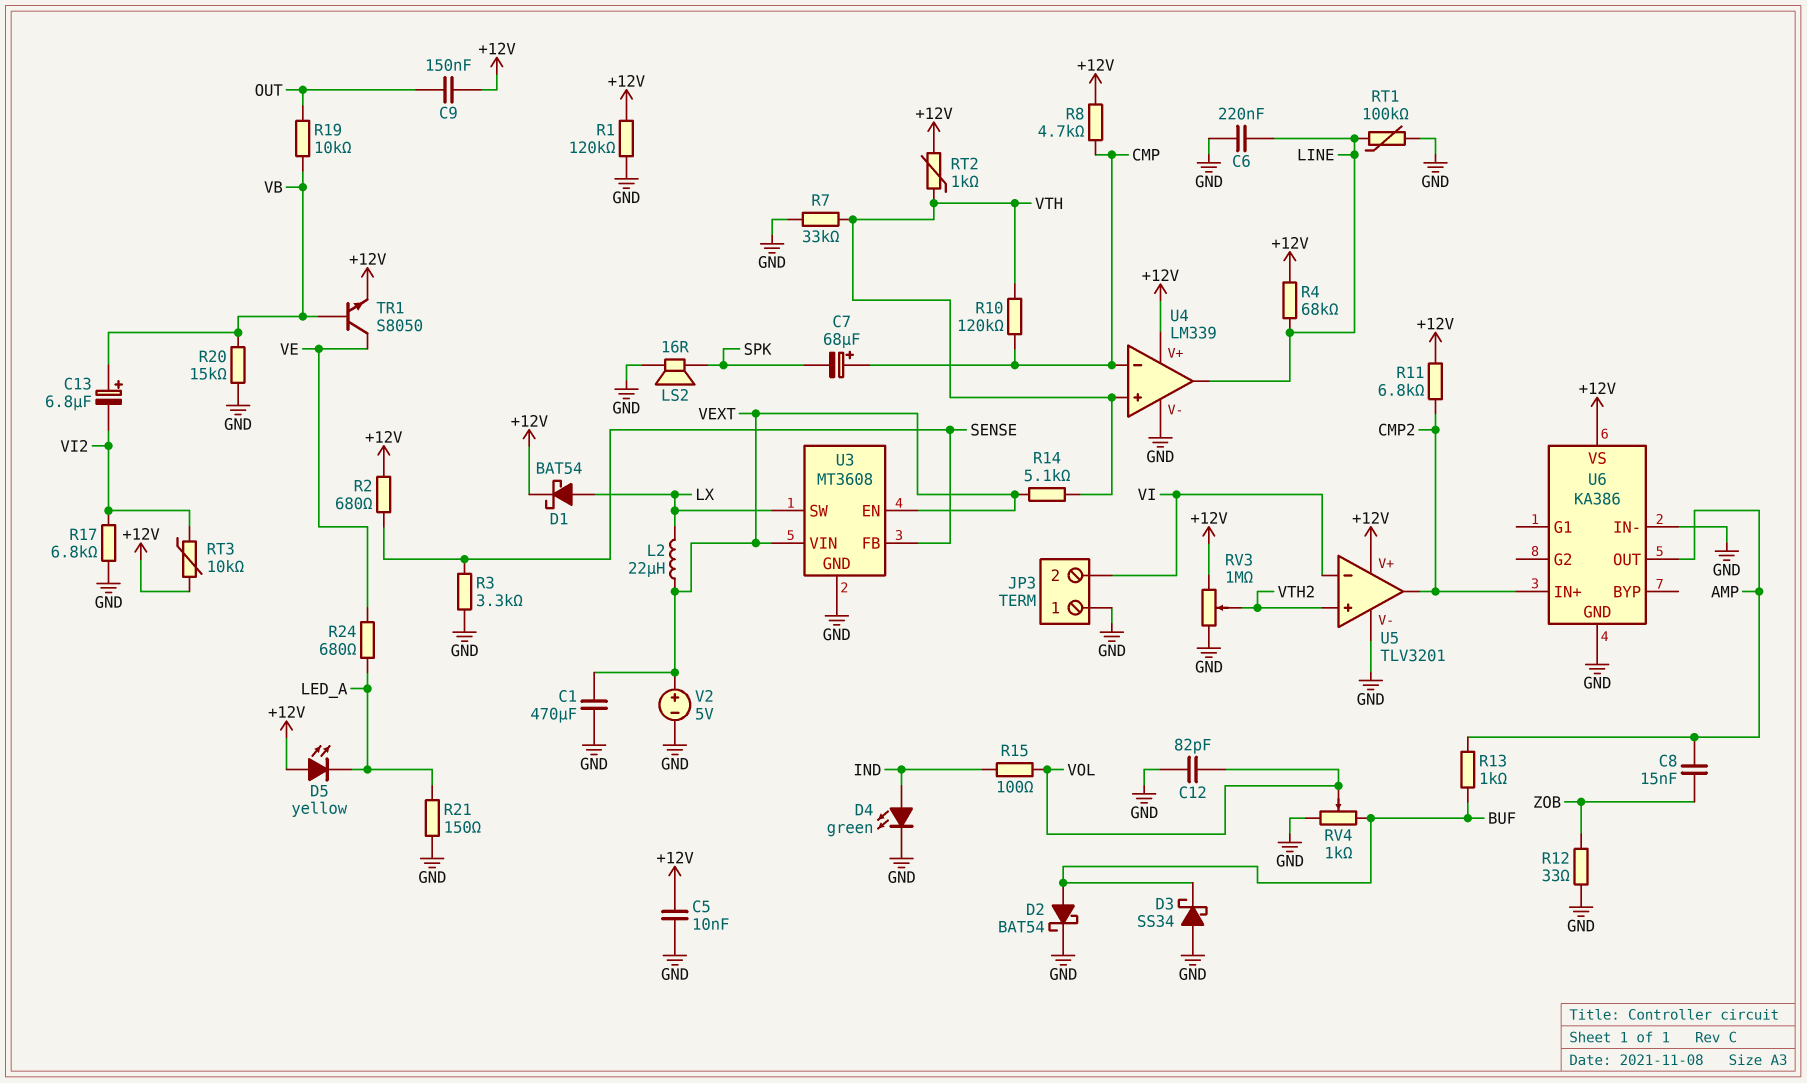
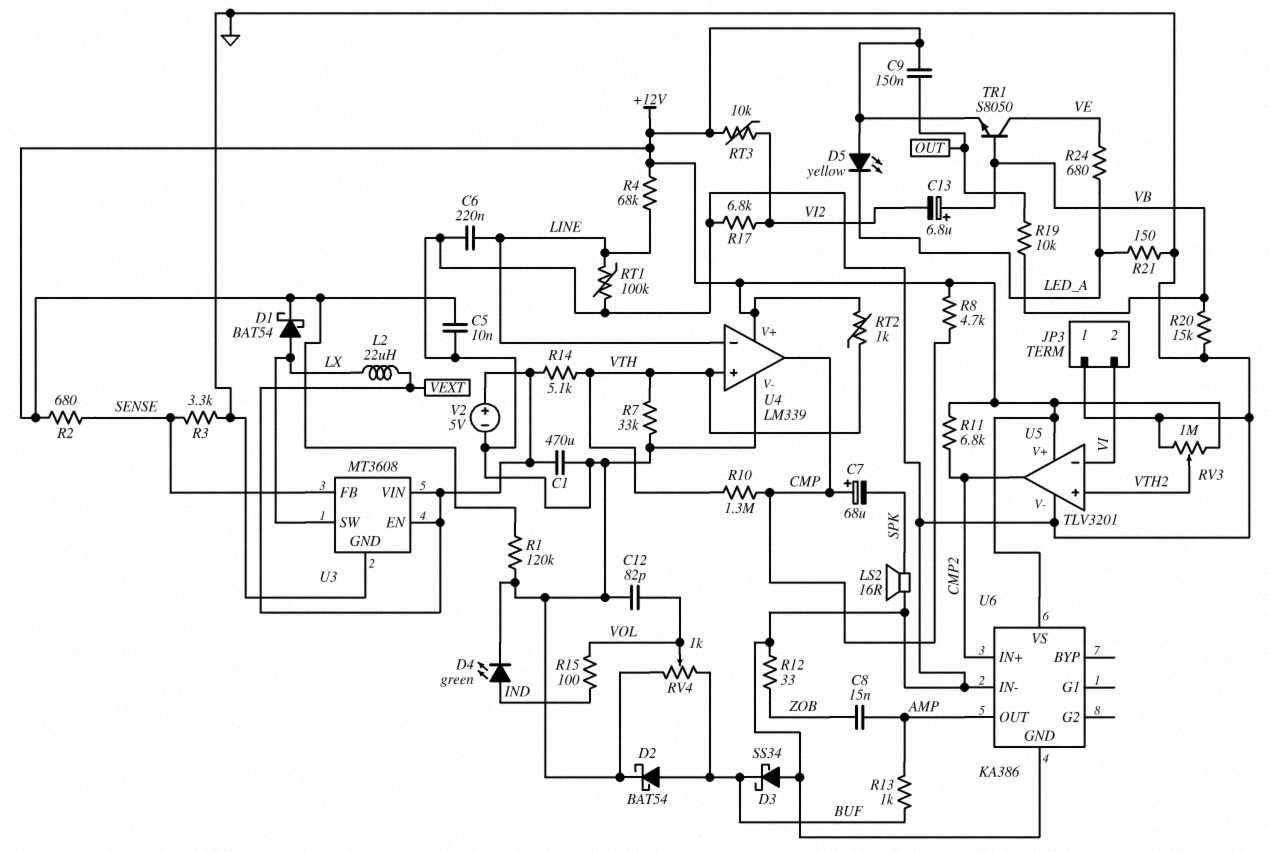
R10: 120k (CMP, VTH) -> 1.3M (CMP, VTH)
U4 pin in-: CMP -> LINE
U4 pin out: LINE -> CMP

